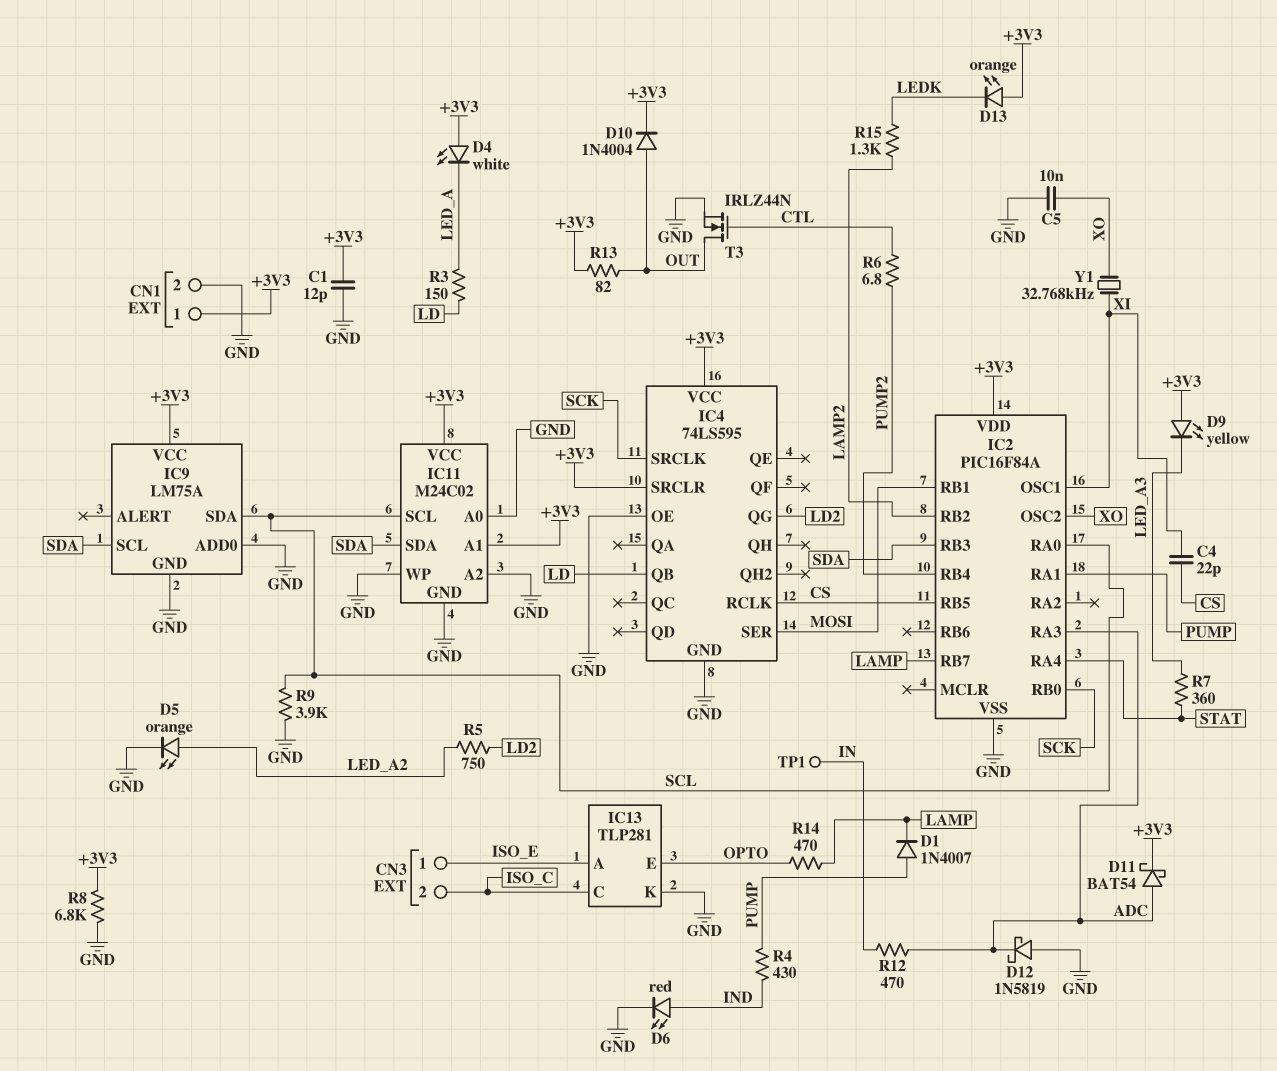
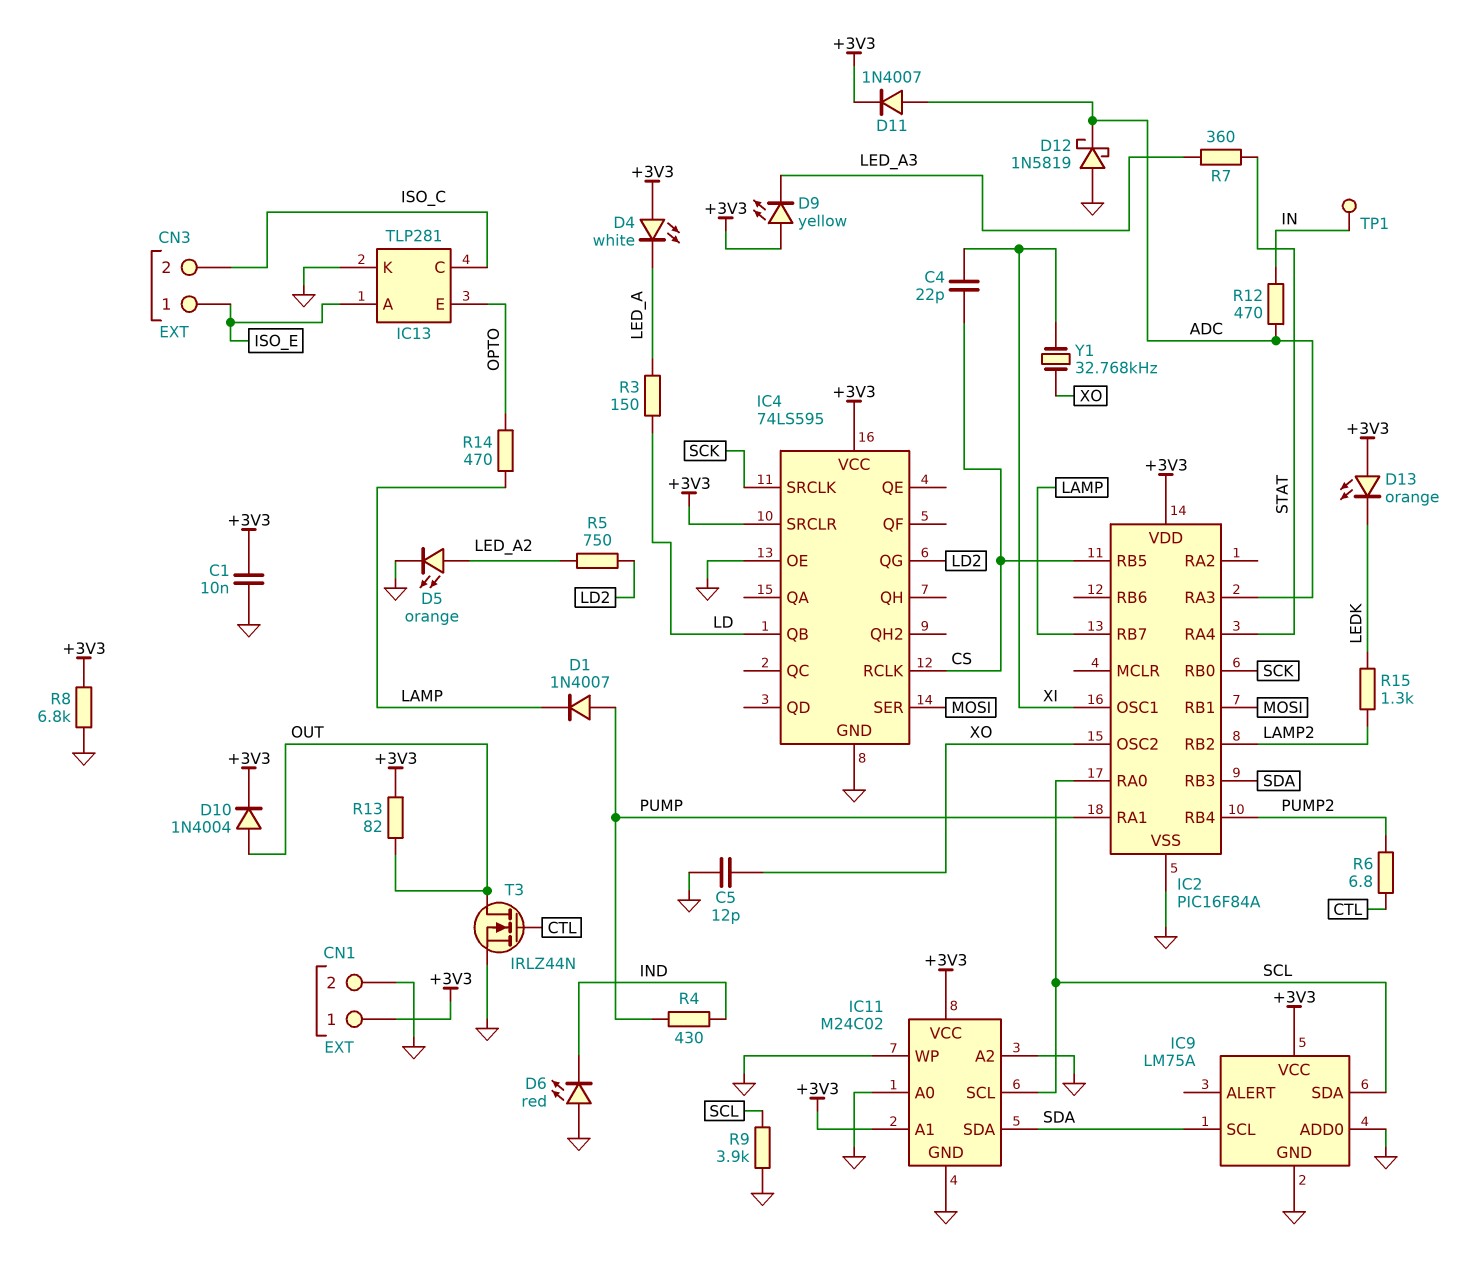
C1: 12pF (+3V3, GND) -> 10nF (+3V3, GND)
C5: 10nF (GND, XO) -> 12pF (GND, XO)
D6: LED red (A IND, K GND) -> LED red (A GND, K IND)
D11: schottky BAT54 (A ADC, K +3V3) -> diode 1N4007 (A ADC, K +3V3)

